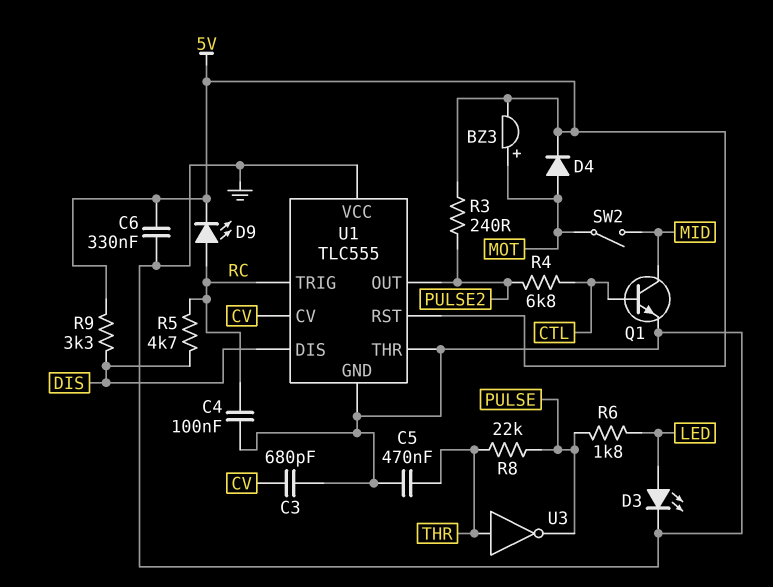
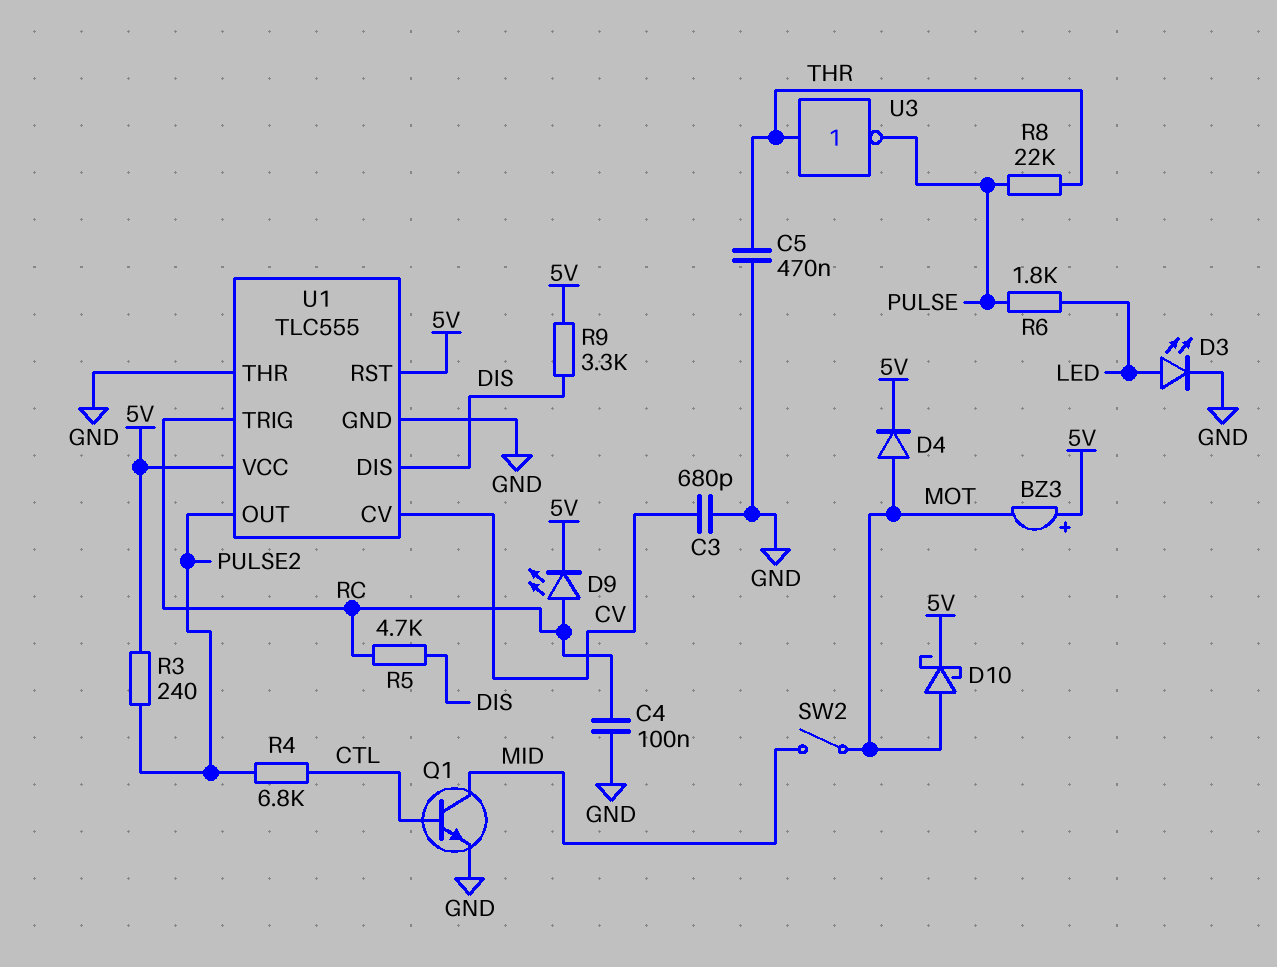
BZ3: buzzer (plus MOT, minus 5V) -> buzzer (plus 5V, minus MOT)
C6: 330nF (5V, GND) -> none
D10: none -> schottky (A MOT, K 5V)
U1 pin VCC: GND -> 5V

